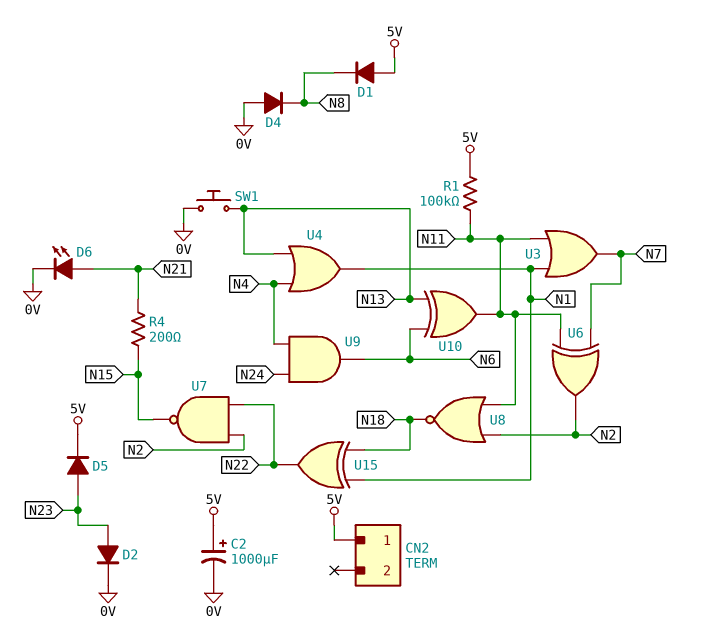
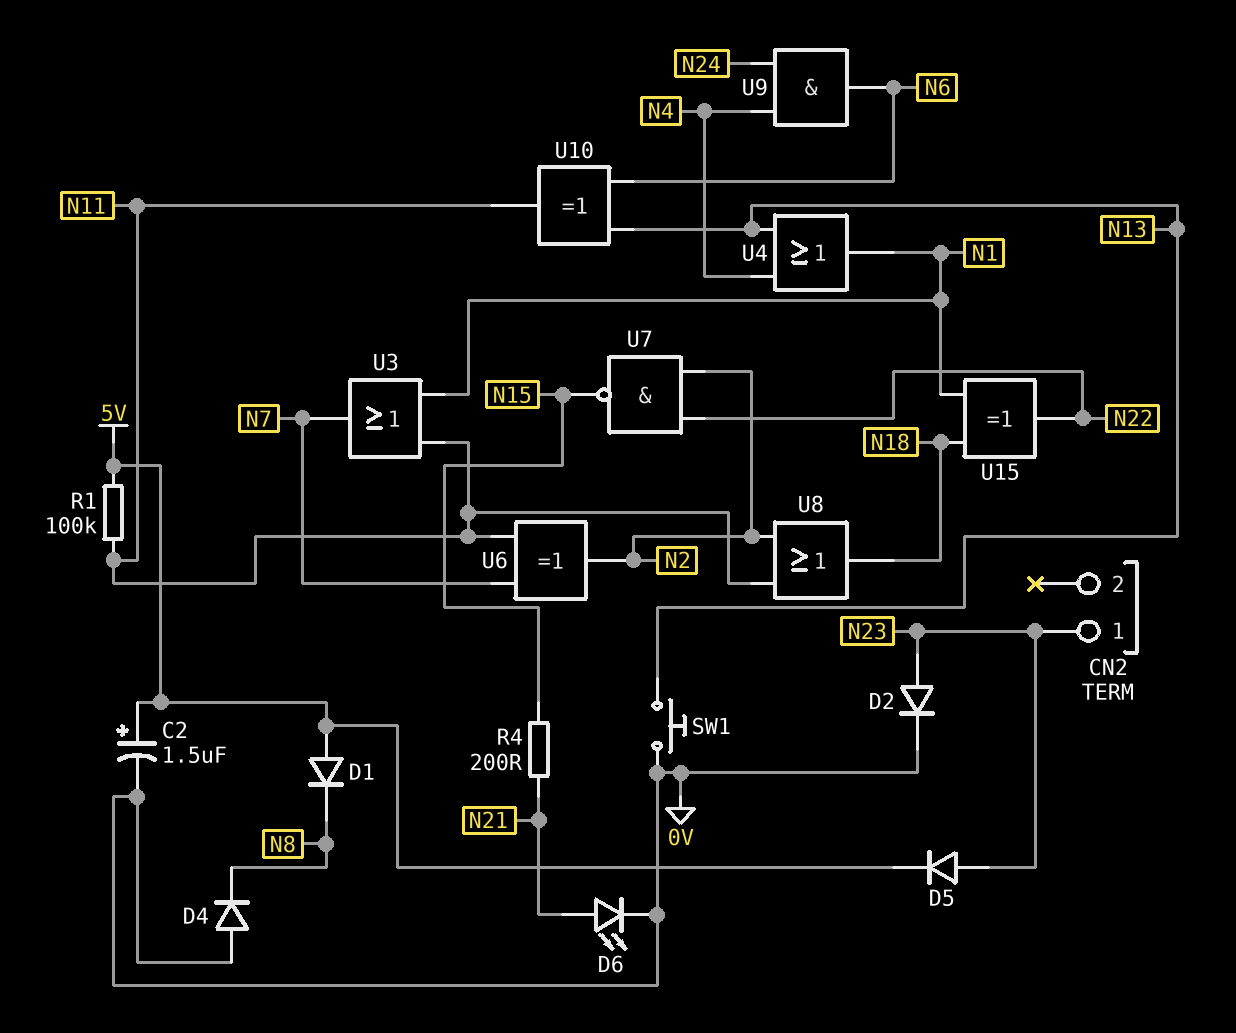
C2: 1000uF (plus 5V, minus 0V) -> 1.5uF (plus 5V, minus 0V)
CN2 pin 1: 5V -> N23
U8: NOR (in N2, in N11, out N18) -> OR (in N2, in N11, out N18)

